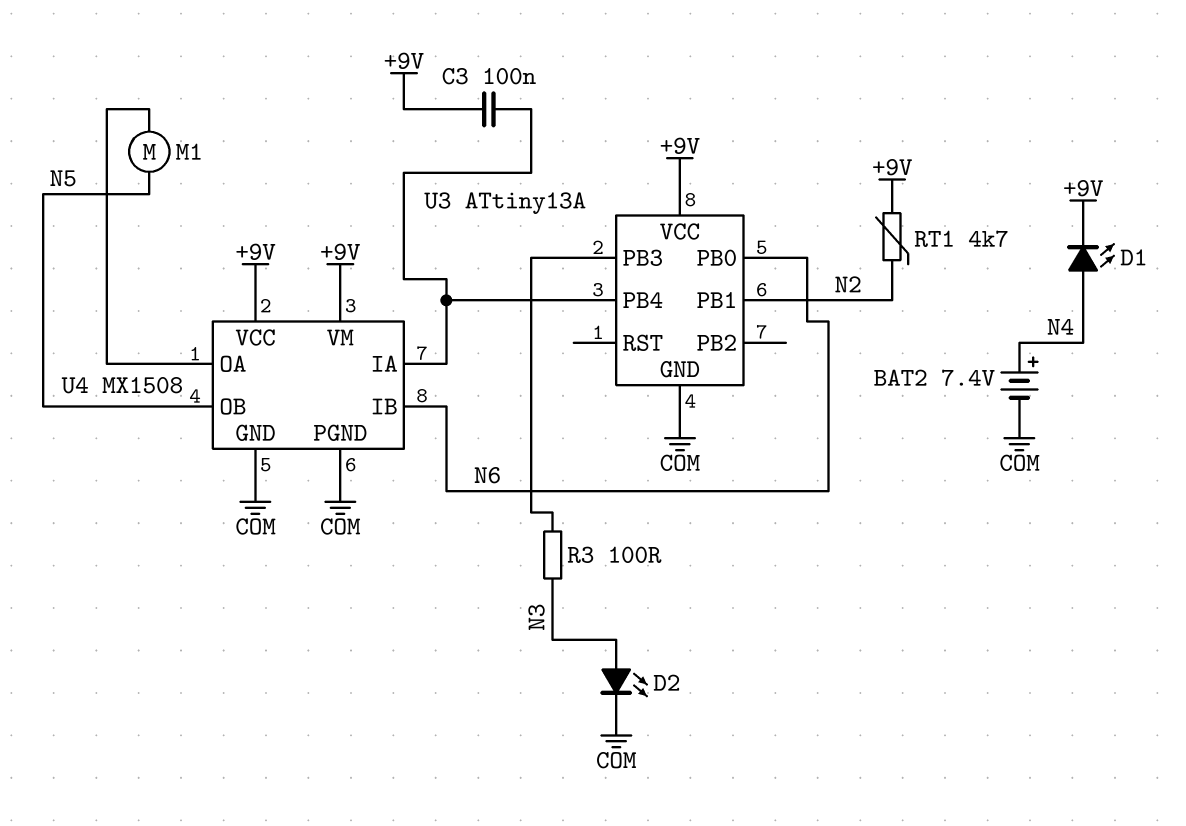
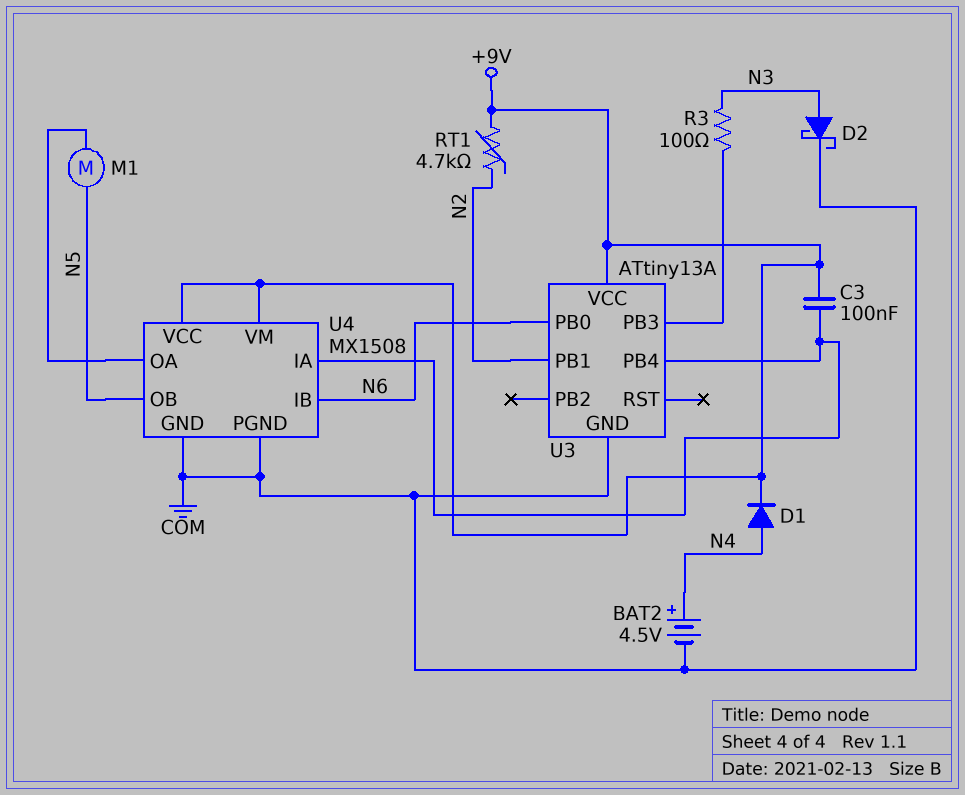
BAT2: 7.4V (plus N4, minus COM) -> 4.5V (plus N4, minus COM)
D1: LED (A N4, K +9V) -> diode (A N4, K +9V)
D2: LED (A N3, K COM) -> schottky (A N3, K COM)

